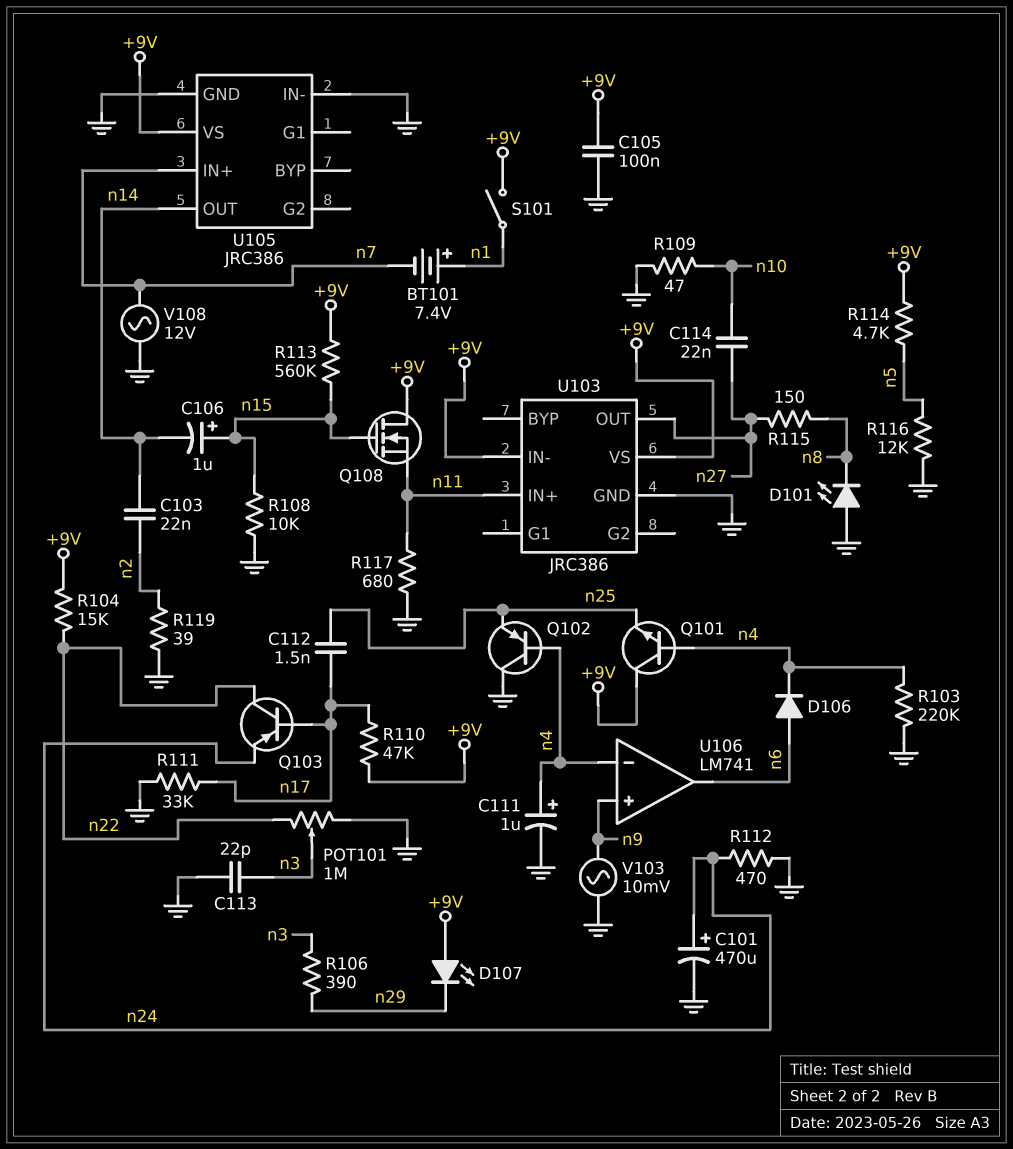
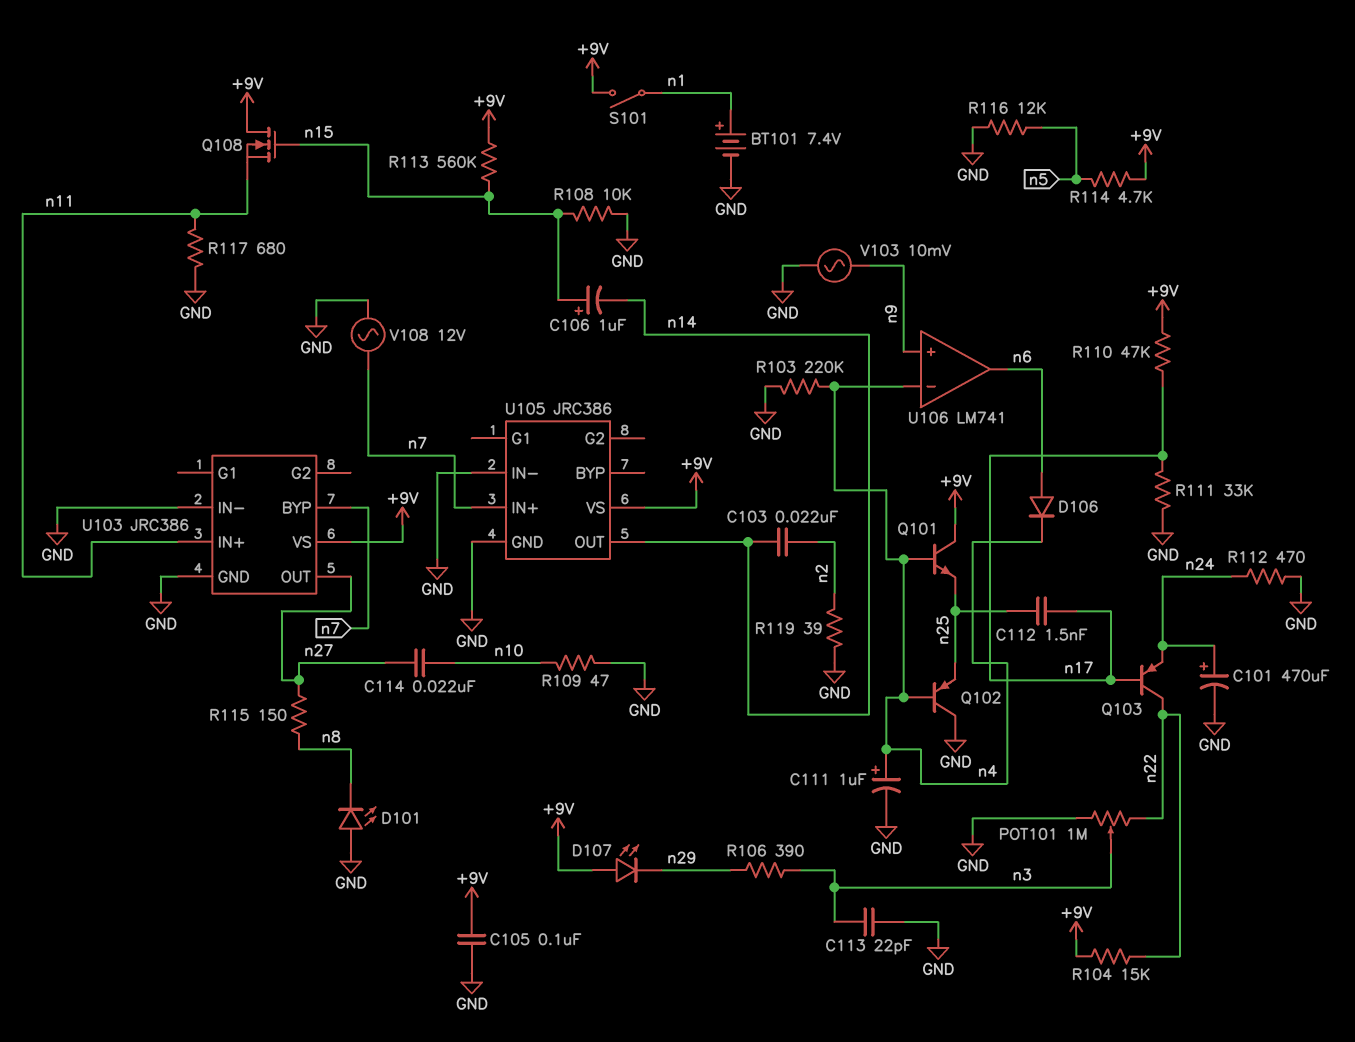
BT101: 7.4V (plus n1, minus n7) -> 7.4V (plus n1, minus GND)
U103 pin BYP: none -> n7
U103 pin IN-: +9V -> GND

